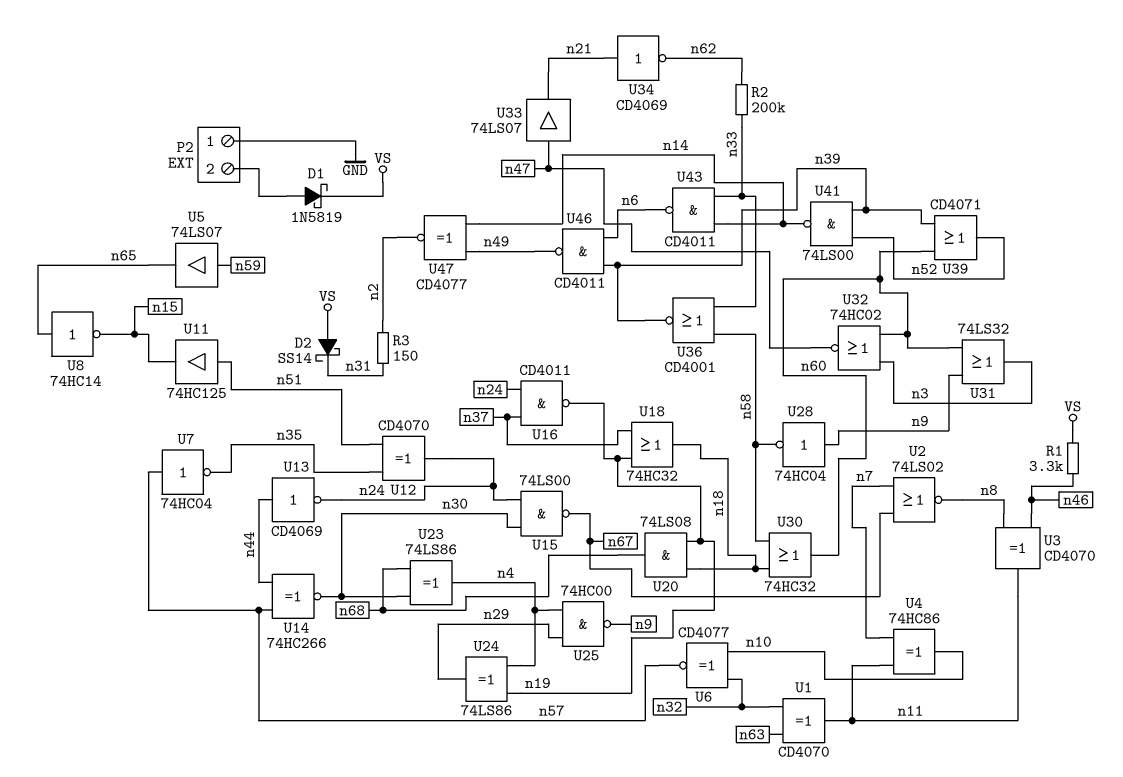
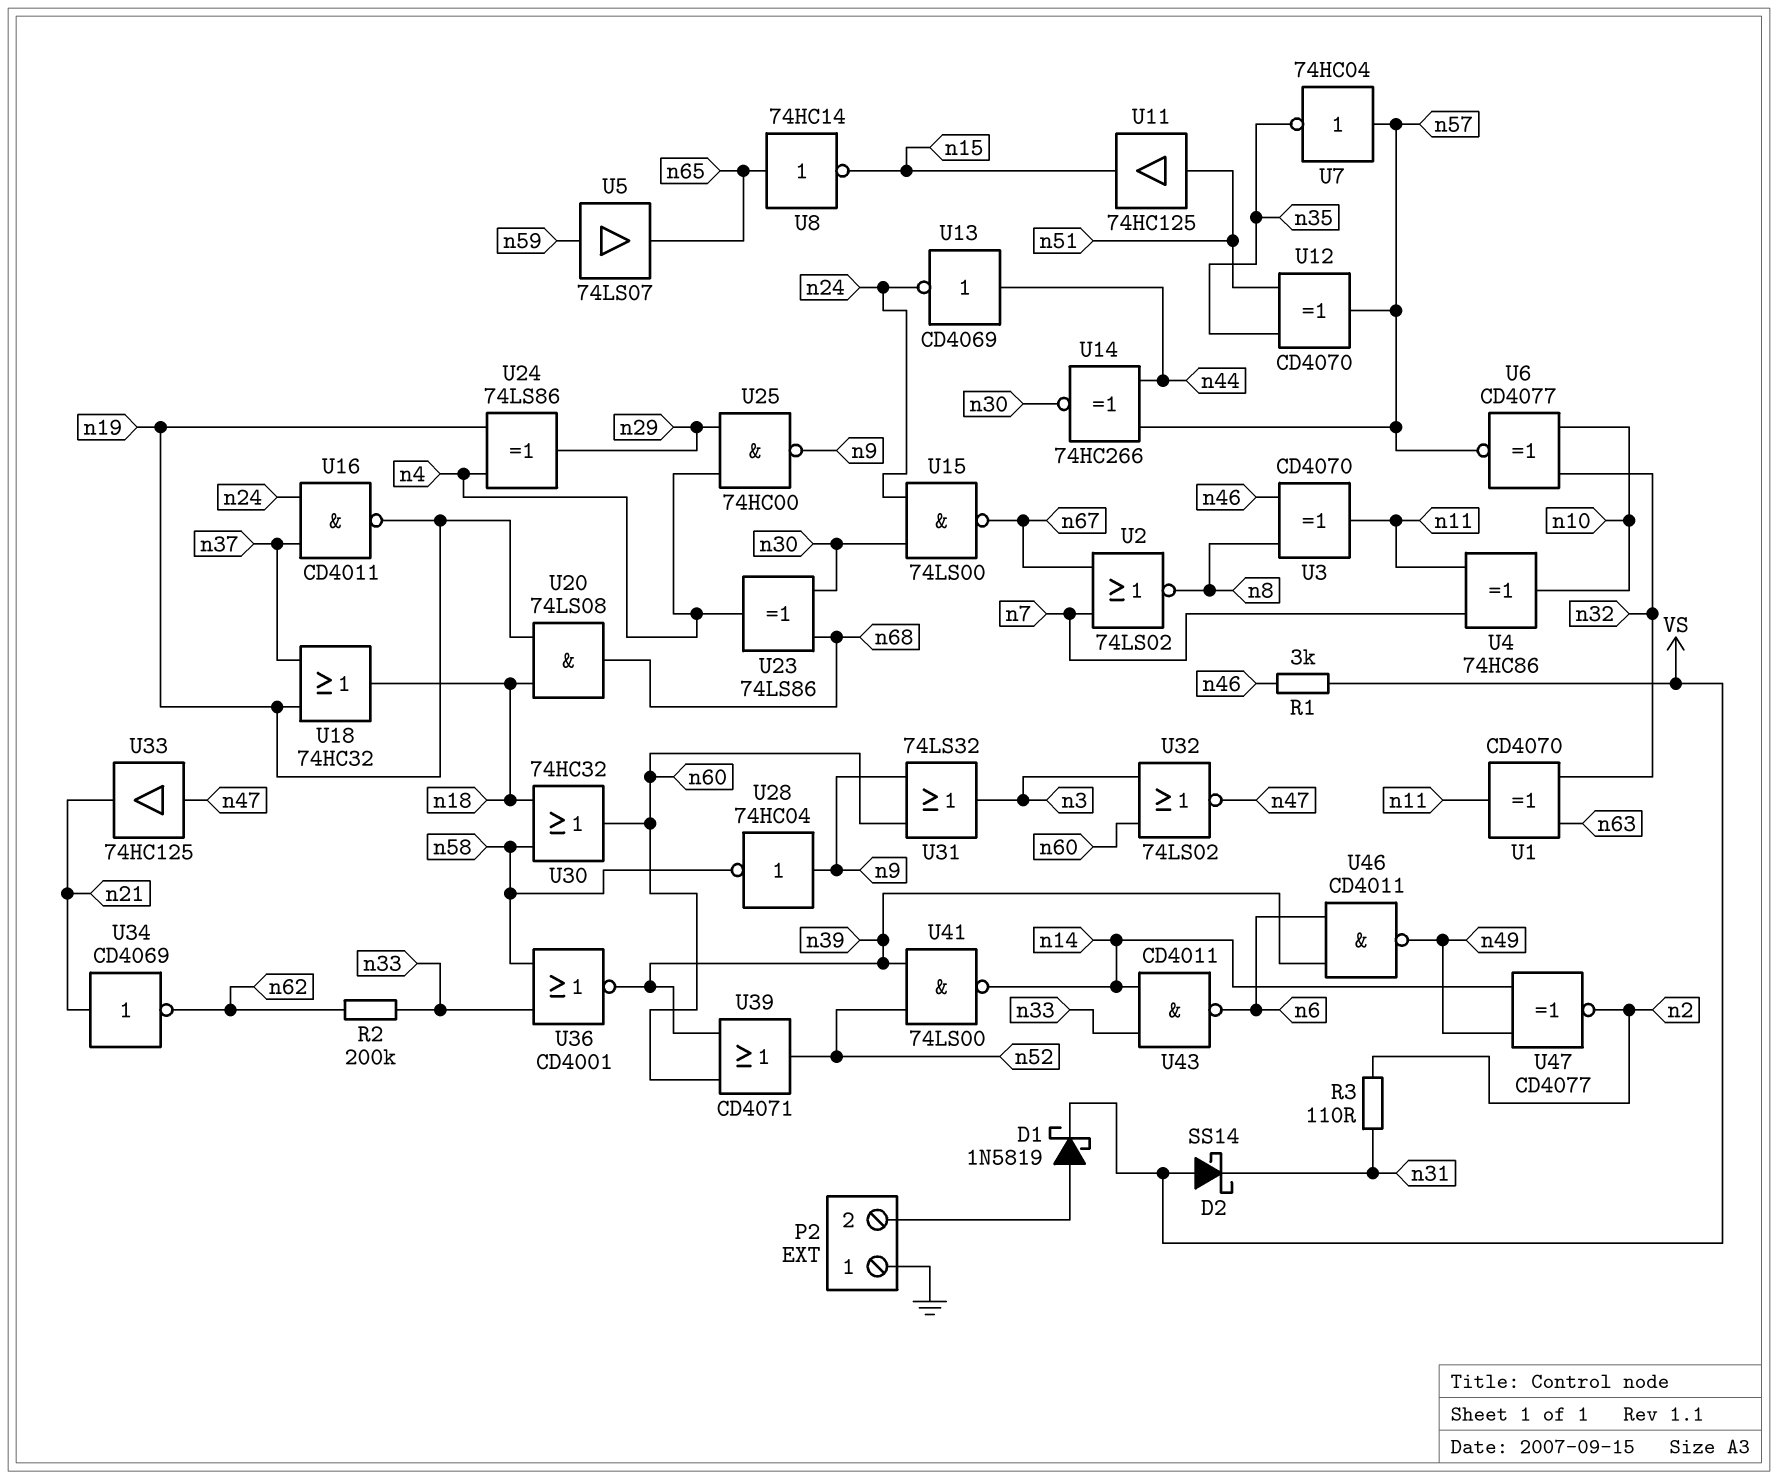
R1: 3.3k (VS, n46) -> 3k (VS, n46)
R3: 150 (n2, n31) -> 110 (n2, n31)
U12: XOR CD4070 (in n35, in n51, out n24) -> XOR CD4070 (in n35, in n51, out n57)
U32: NOR 74HC02 (in n3, in n60, out n47) -> NOR 74LS02 (in n3, in n60, out n47)
U33: buffer 74LS07 (in n47, out n21) -> buffer 74HC125 (in n47, out n21)

